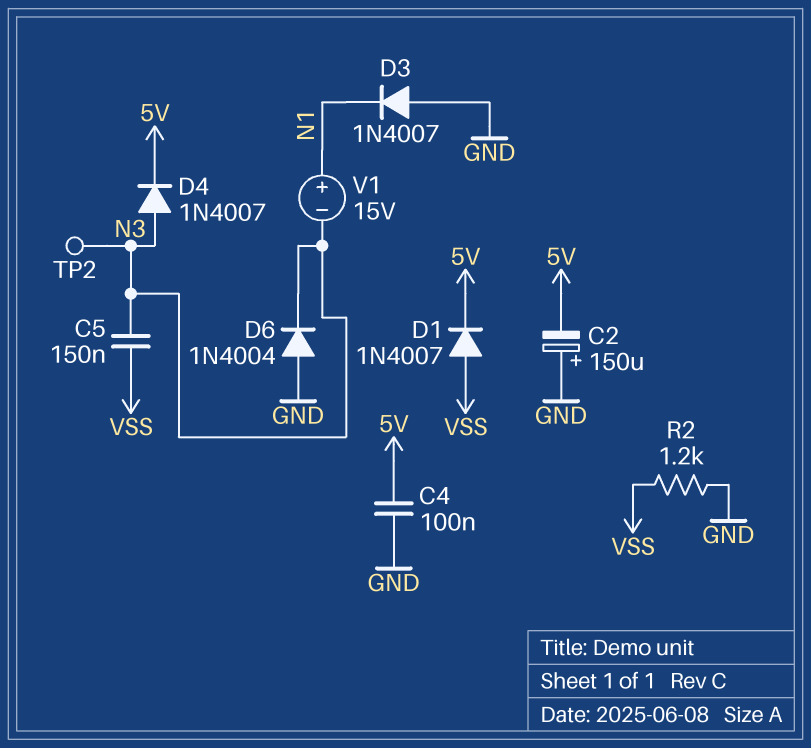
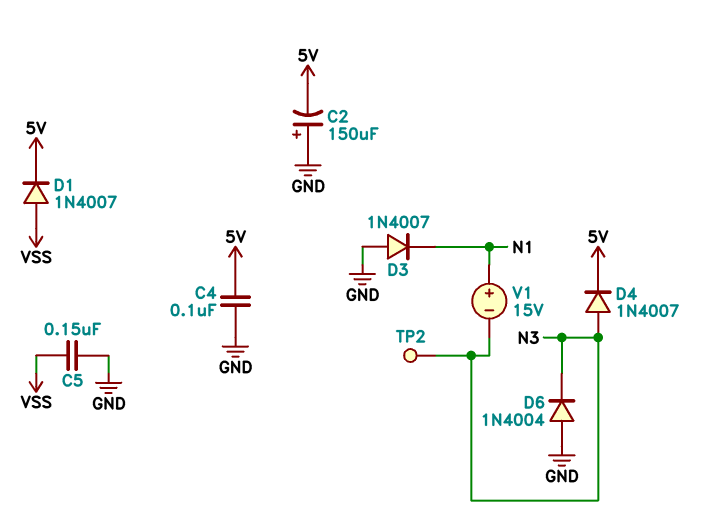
C5: 150nF (N3, VSS) -> 150nF (GND, VSS)
R2: 1.2k (GND, VSS) -> none

